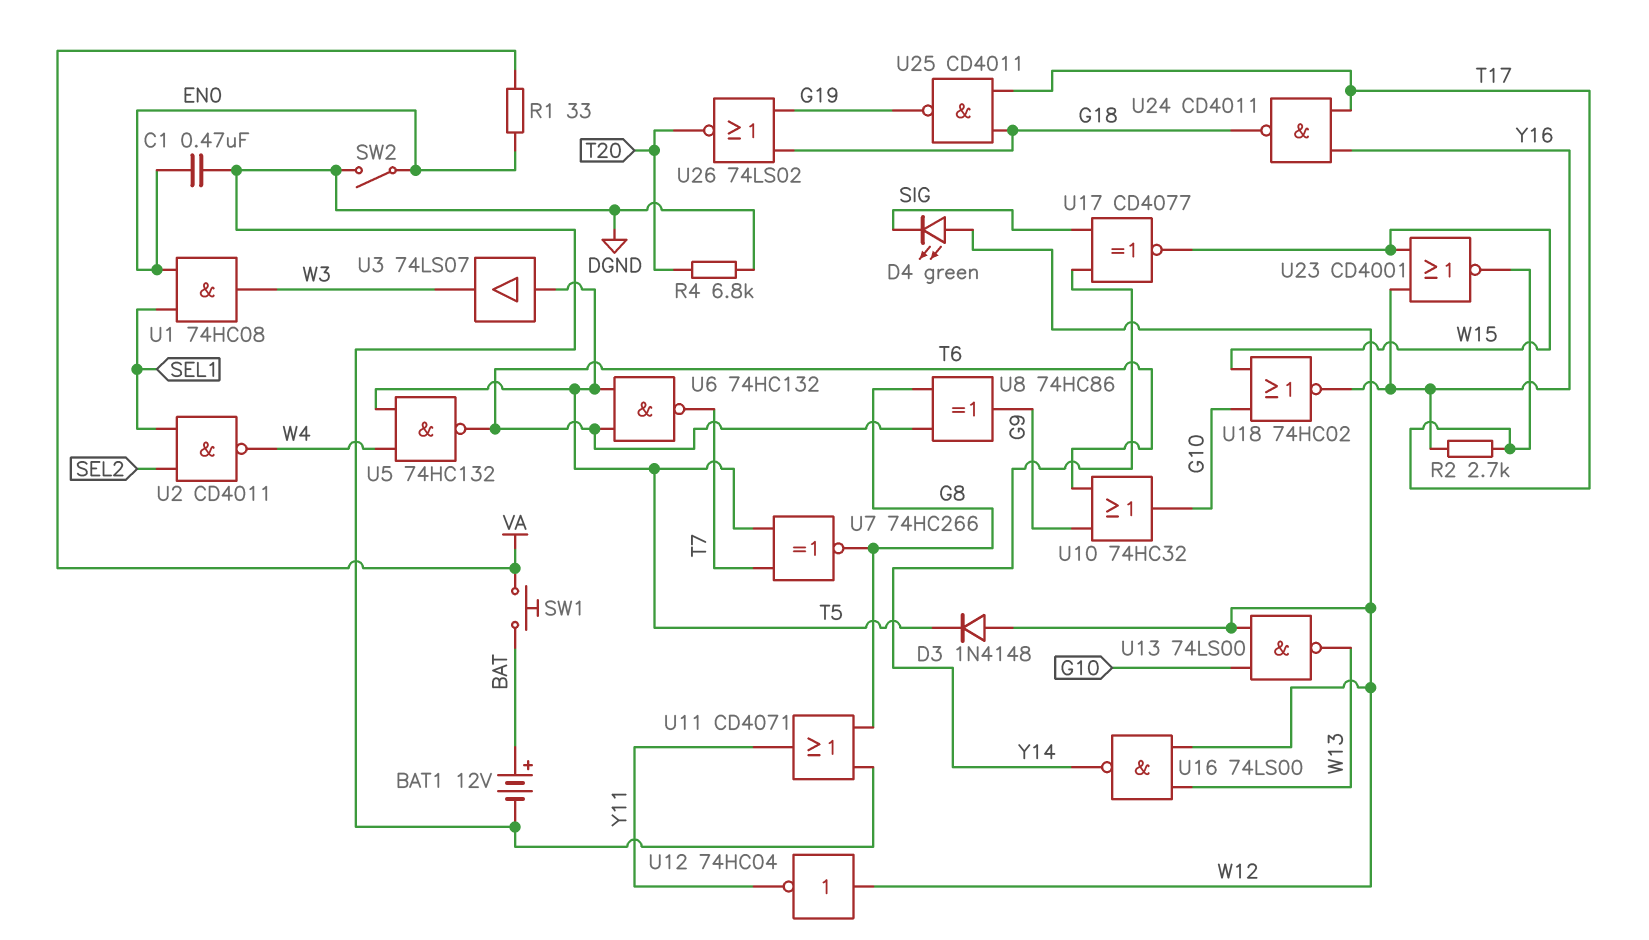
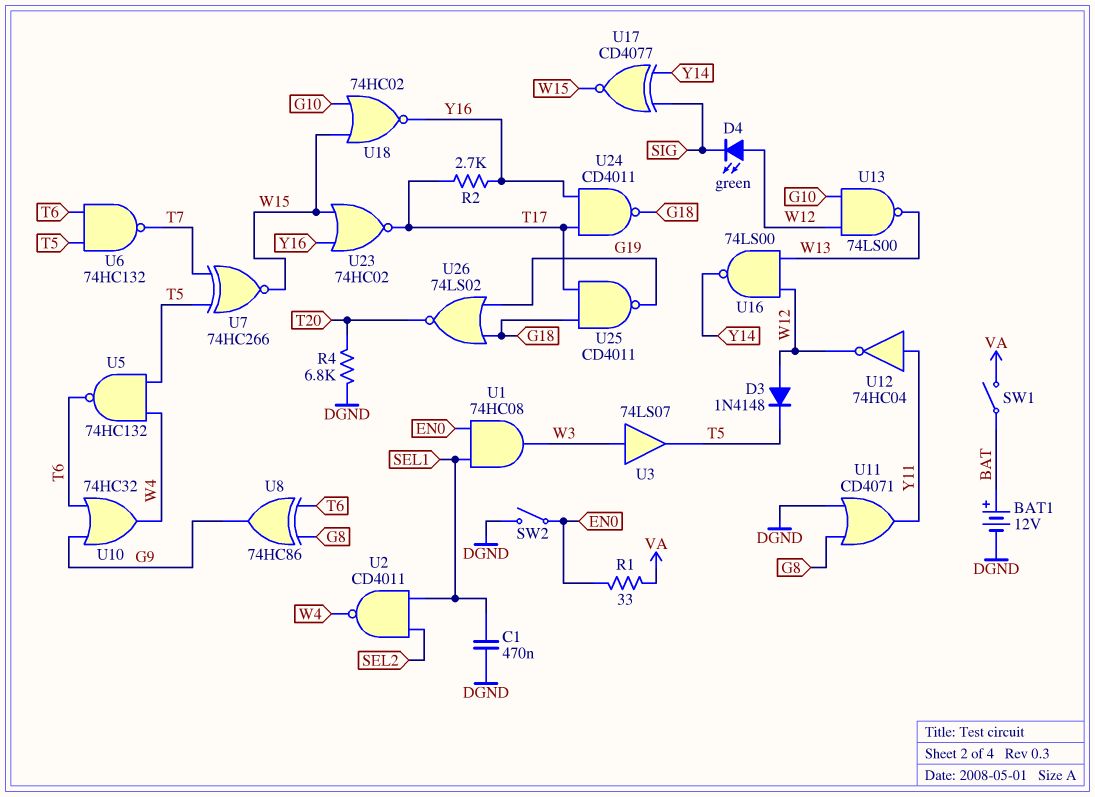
C1: 470nF (DGND, EN0) -> 470nF (DGND, SEL1)
SW1: button (BAT, VA) -> switch (BAT, VA)
U3: buffer 74LS07 (in T5, out W3) -> buffer 74LS07 (in W3, out T5)
U7: XNOR 74HC266 (in T5, in T7, out G8) -> XNOR 74HC266 (in T5, in T7, out W15)
U10: OR 74HC32 (in G9, in T6, out G10) -> OR 74HC32 (in G9, in T6, out W4)
U12: NOT 74HC04 (in W12, out Y11) -> NOT 74HC04 (in Y11, out W12)
U23: NOR CD4001 (in W15, in Y16, out T17) -> NOR 74HC02 (in W15, in Y16, out T17)

